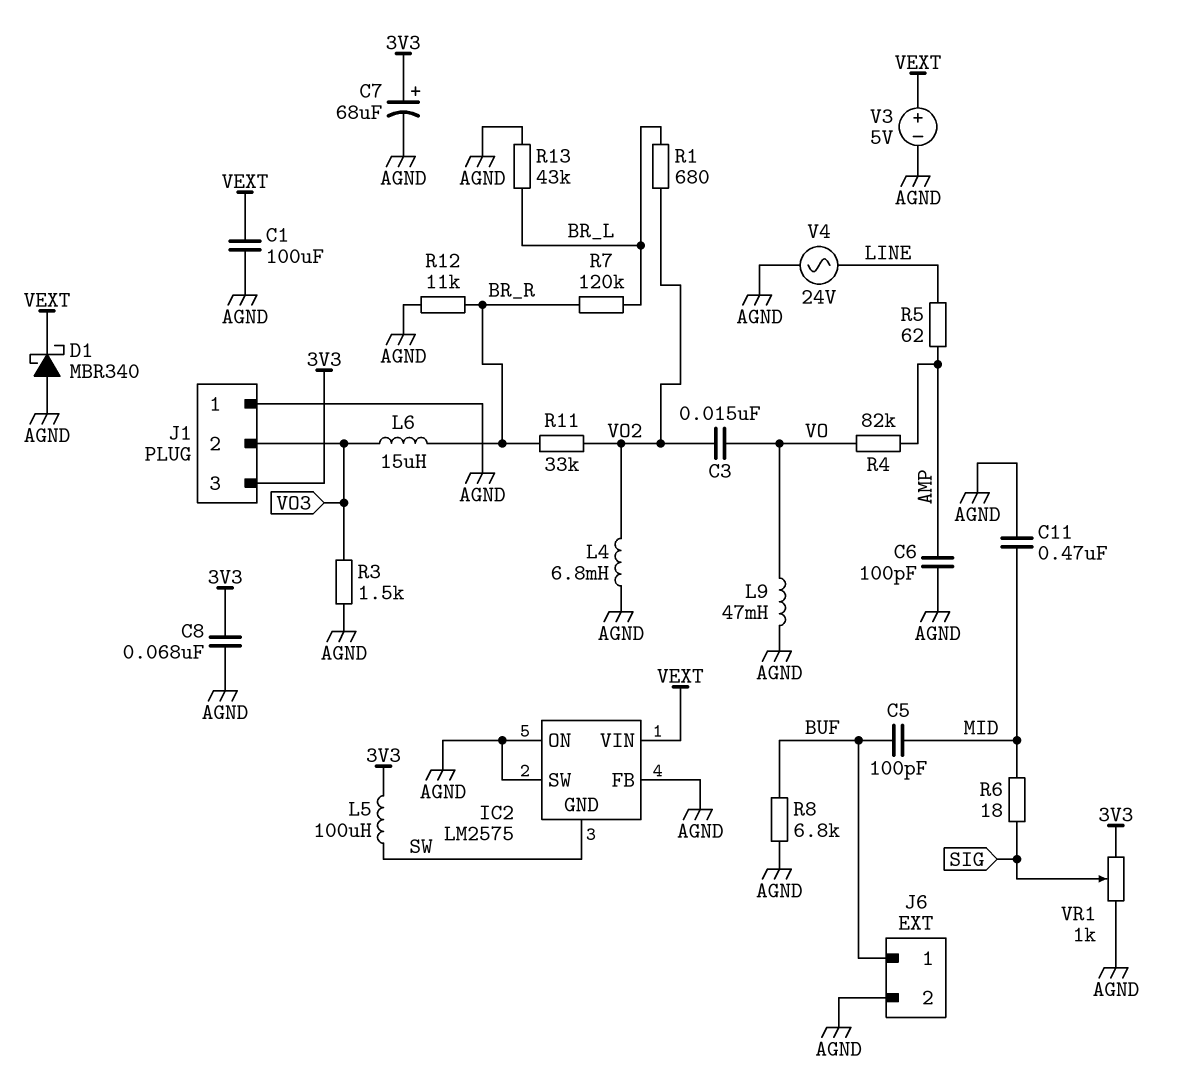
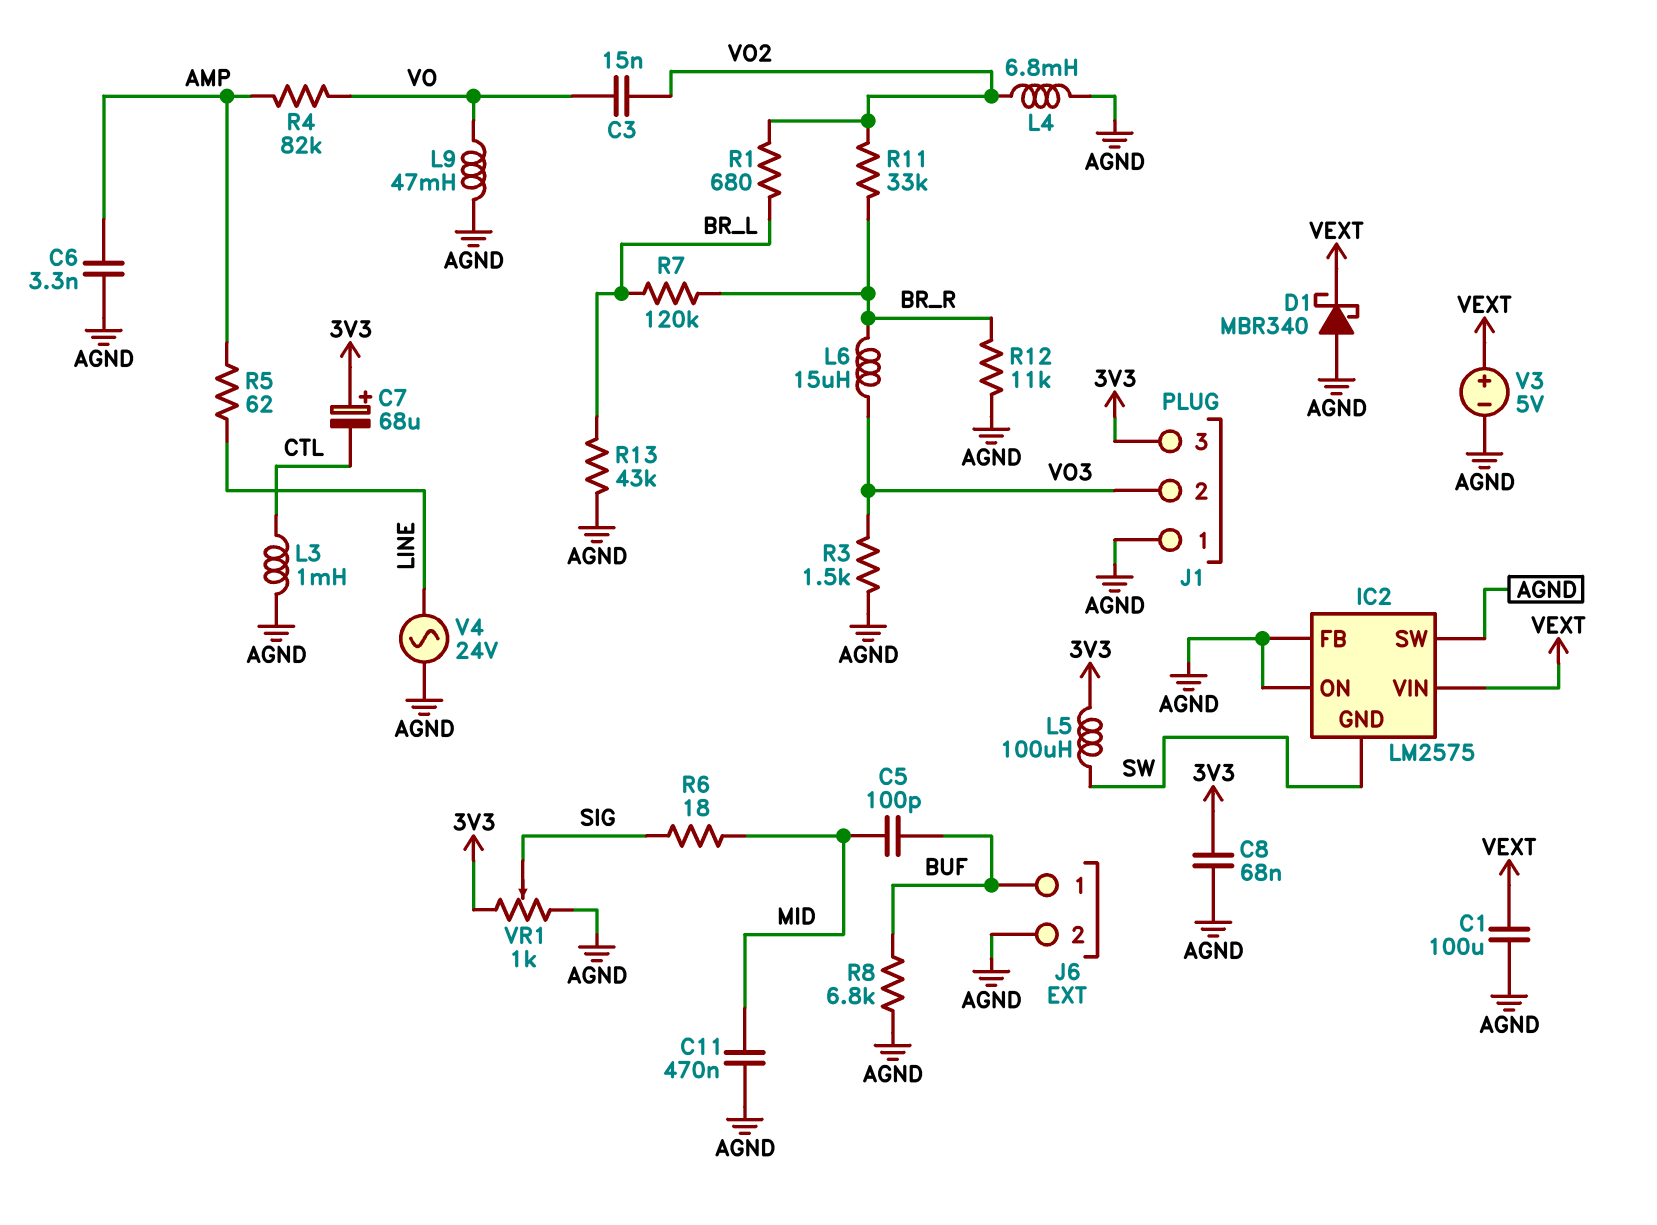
C6: 100pF (AGND, AMP) -> 3.3nF (AGND, AMP)
C7: 68uF (plus 3V3, minus AGND) -> 68uF (plus 3V3, minus CTL)
L3: none -> 1mH (AGND, CTL)

